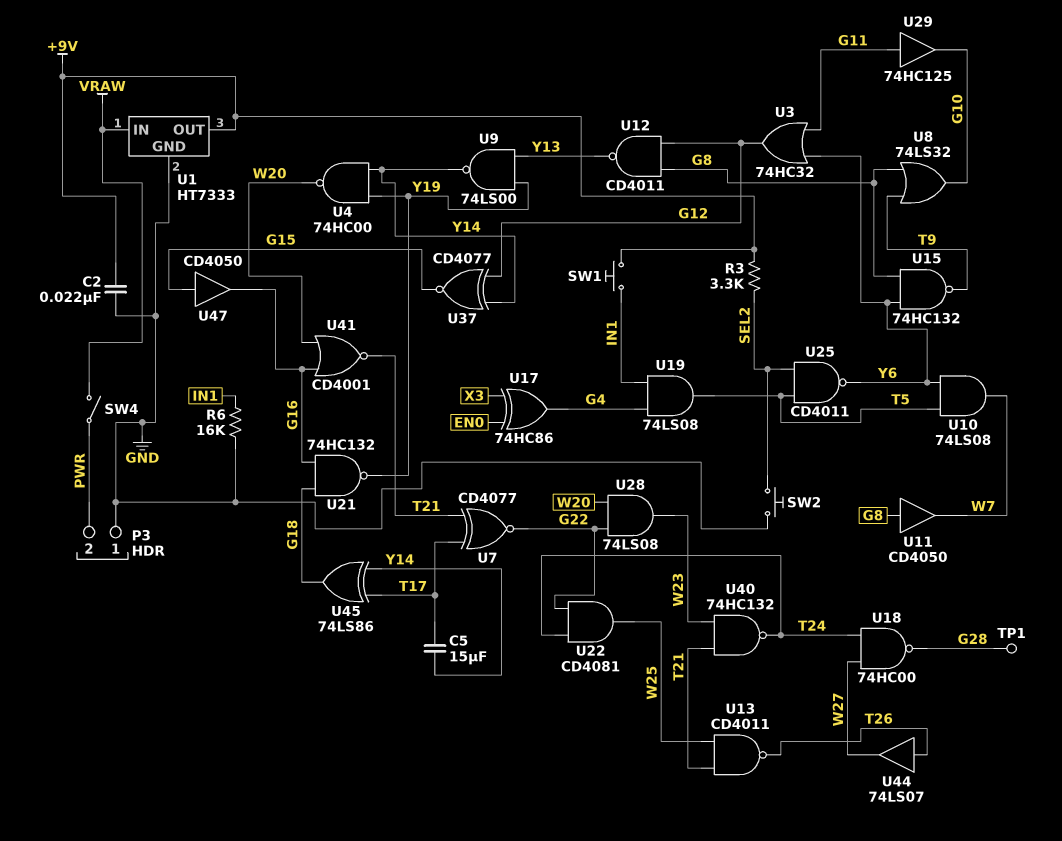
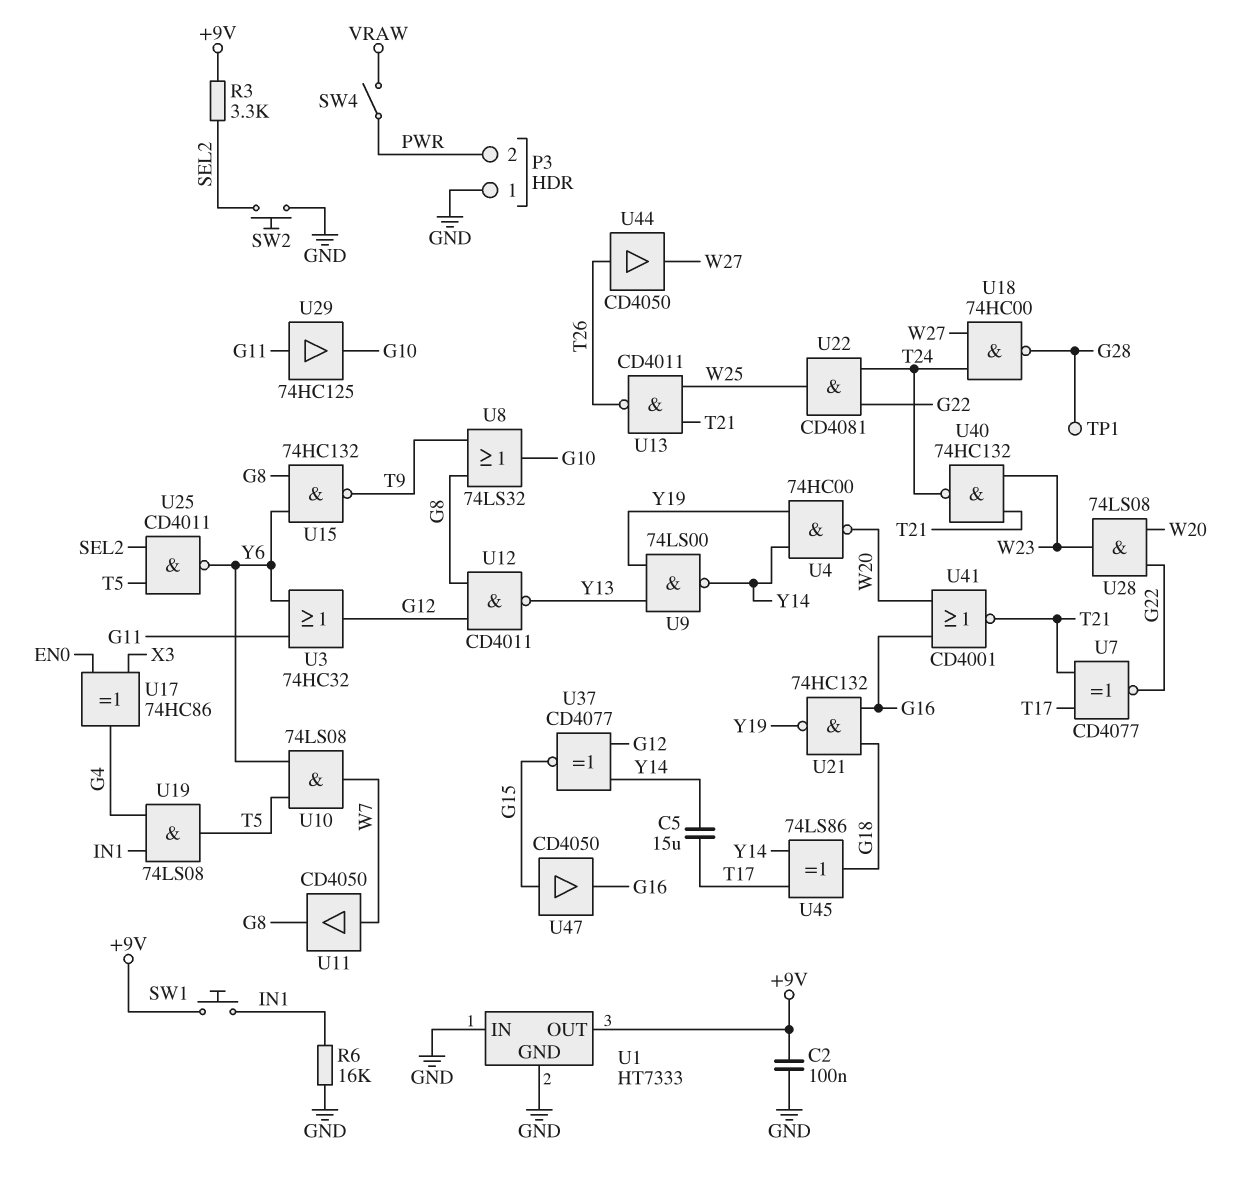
C2: 22nF (+9V, GND) -> 100nF (+9V, GND)
U1 pin IN: VRAW -> GND
U11: buffer CD4050 (in G8, out W7) -> buffer CD4050 (in W7, out G8)
U44: buffer 74LS07 (in T26, out W27) -> buffer CD4050 (in T26, out W27)

